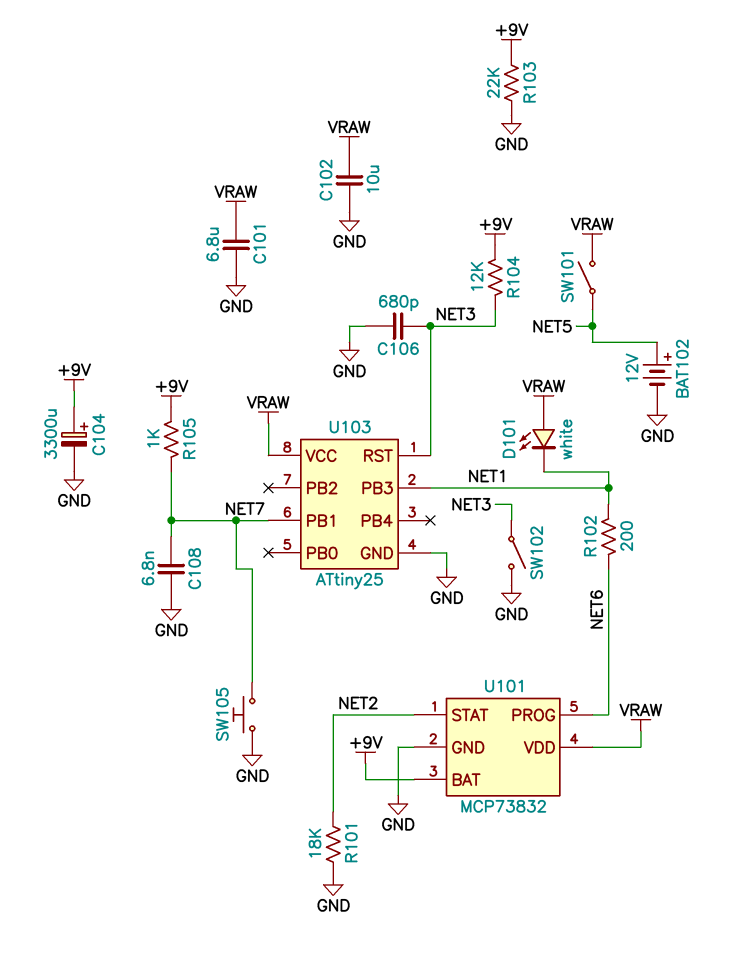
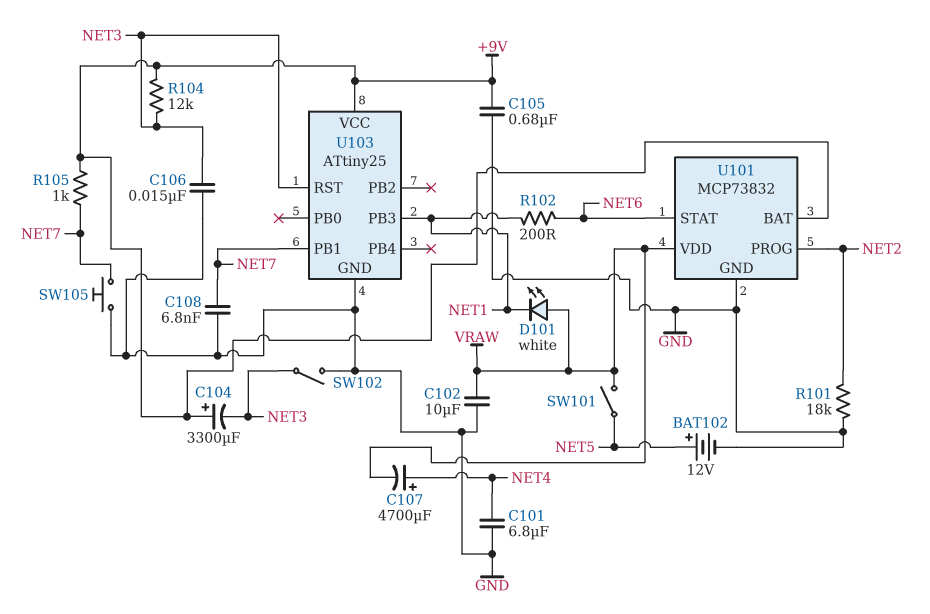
C101: 6.8uF (GND, VRAW) -> 6.8uF (GND, NET4)
C104: 3300uF (plus +9V, minus GND) -> 3300uF (plus +9V, minus NET3)
C105: none -> 680nF (+9V, GND)
C106: 680pF (GND, NET3) -> 15nF (GND, NET3)
C107: none -> 4700uF (plus NET4, minus VRAW)
R103: 22k (+9V, GND) -> none
U101 pin PROG: NET6 -> NET2
U101 pin STAT: NET2 -> NET6
U103 pin VCC: VRAW -> +9V

